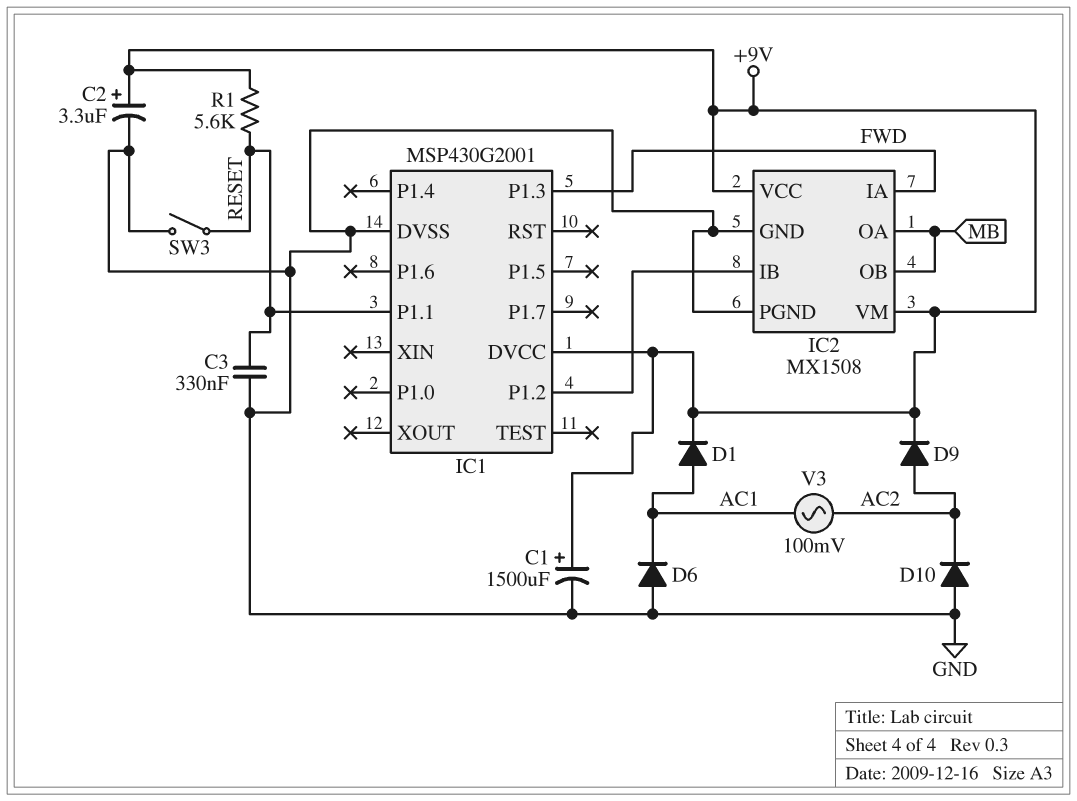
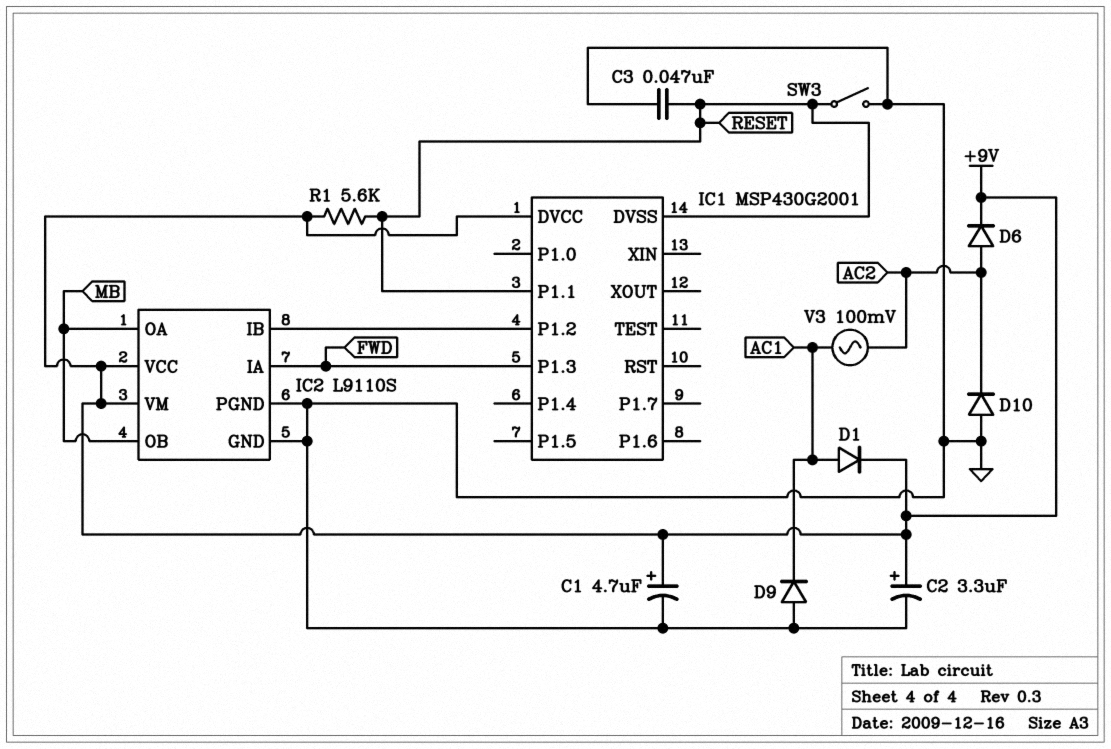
C1: 1500uF (plus +9V, minus GND) -> 4.7uF (plus +9V, minus GND)
C3: 330nF (GND, RESET) -> 47nF (GND, RESET)
D6: diode (A GND, K AC1) -> diode (A AC2, K +9V)
D9: diode (A AC2, K +9V) -> diode (A GND, K AC1)
IC1 pin DVSS: GND -> RESET
IC2: MX1508 -> L9110S

